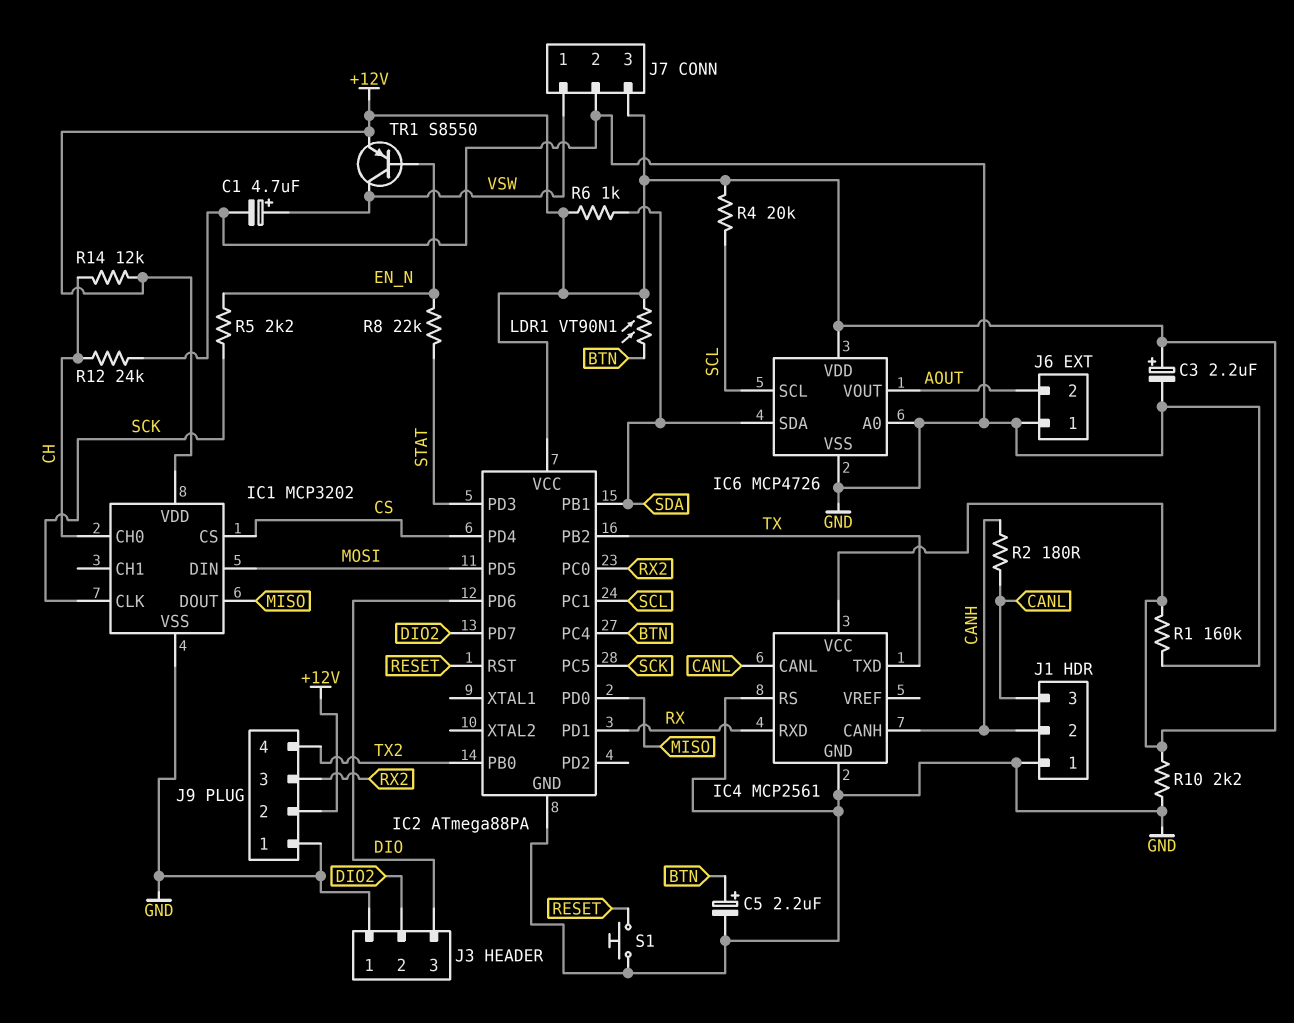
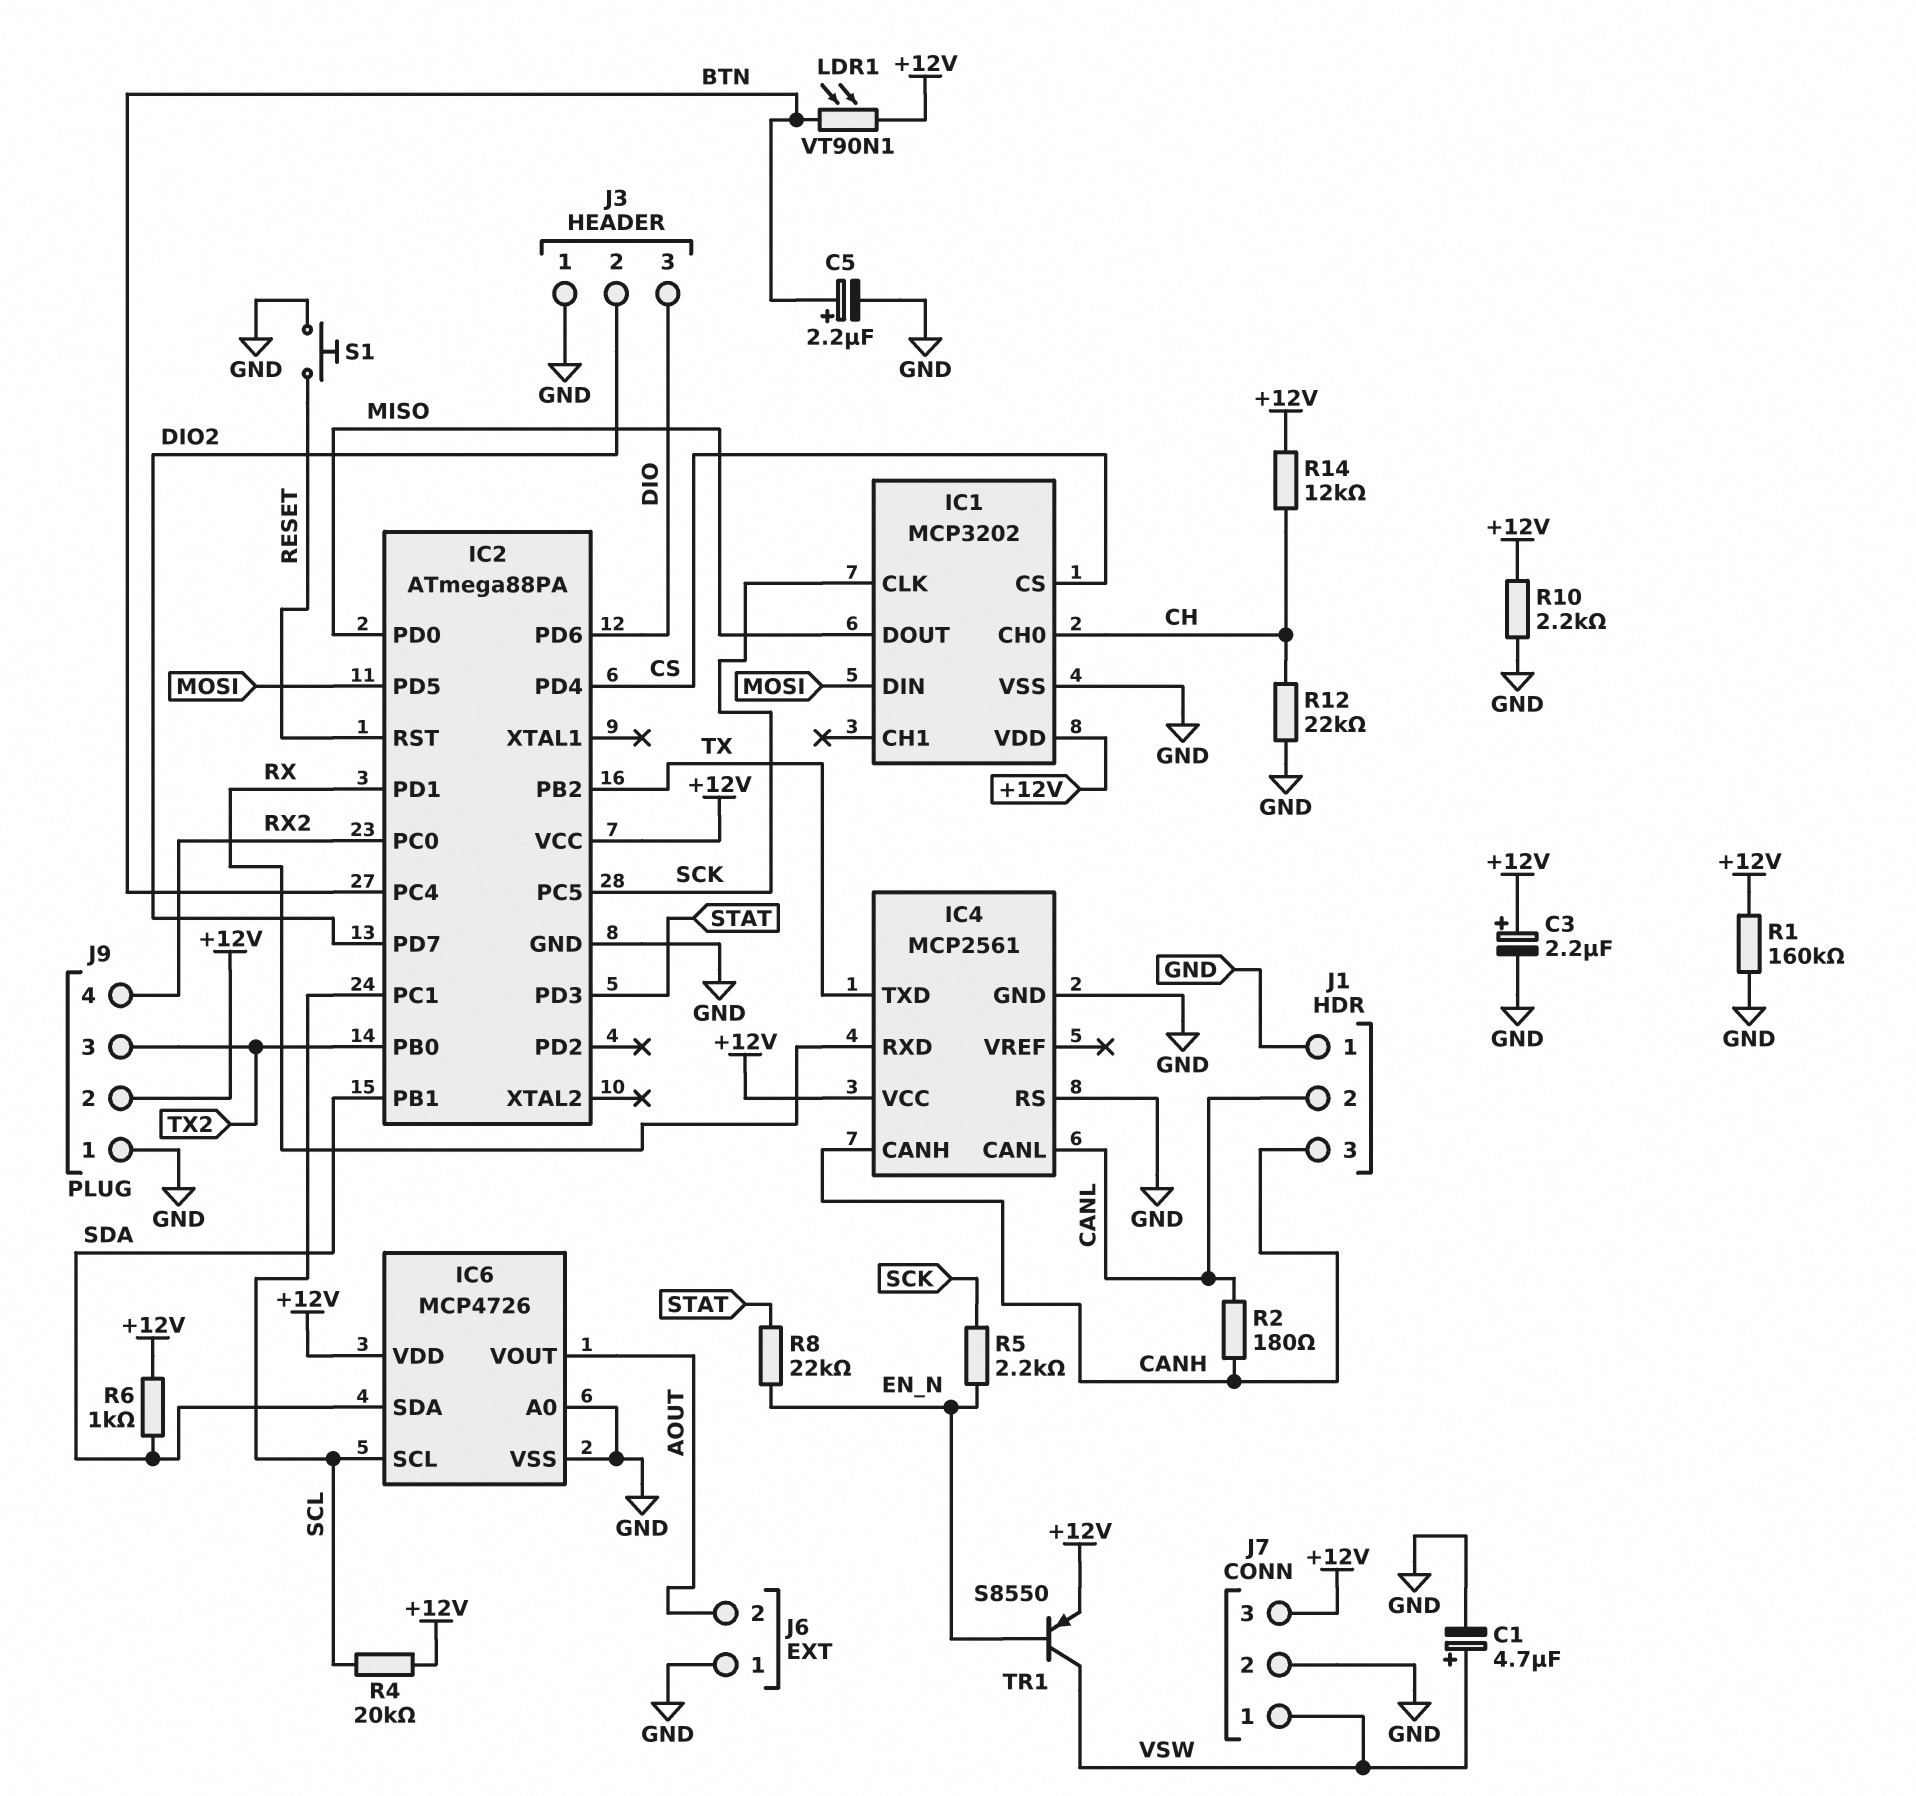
J1 pin 2: CANH -> CANL
J1 pin 3: CANL -> CANH
J9 pin 3: RX2 -> TX2
J9 pin 4: TX2 -> RX2
R12: 24k (CH, GND) -> 22k (CH, GND)

